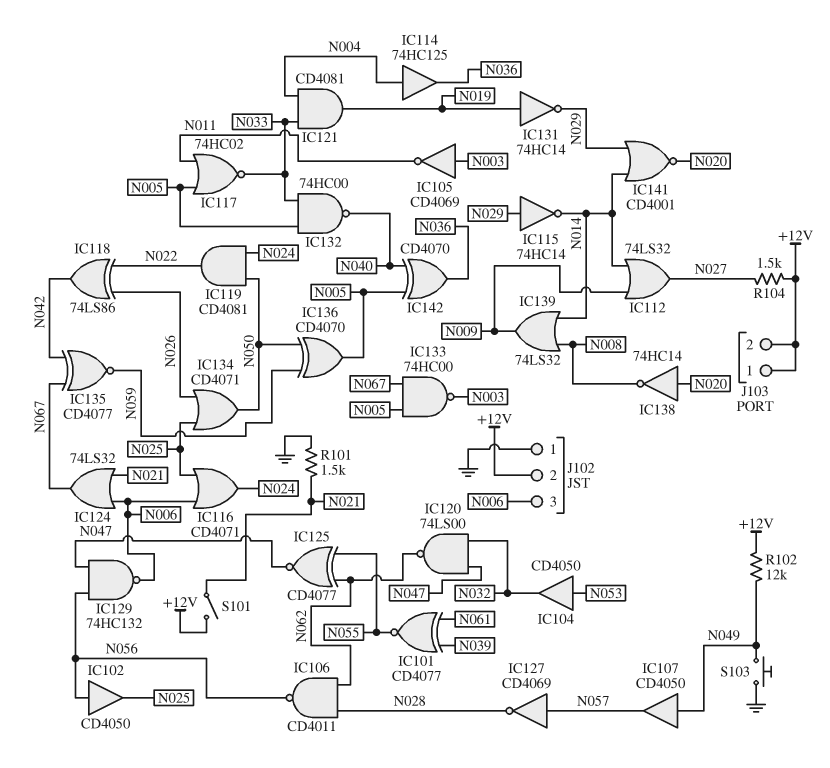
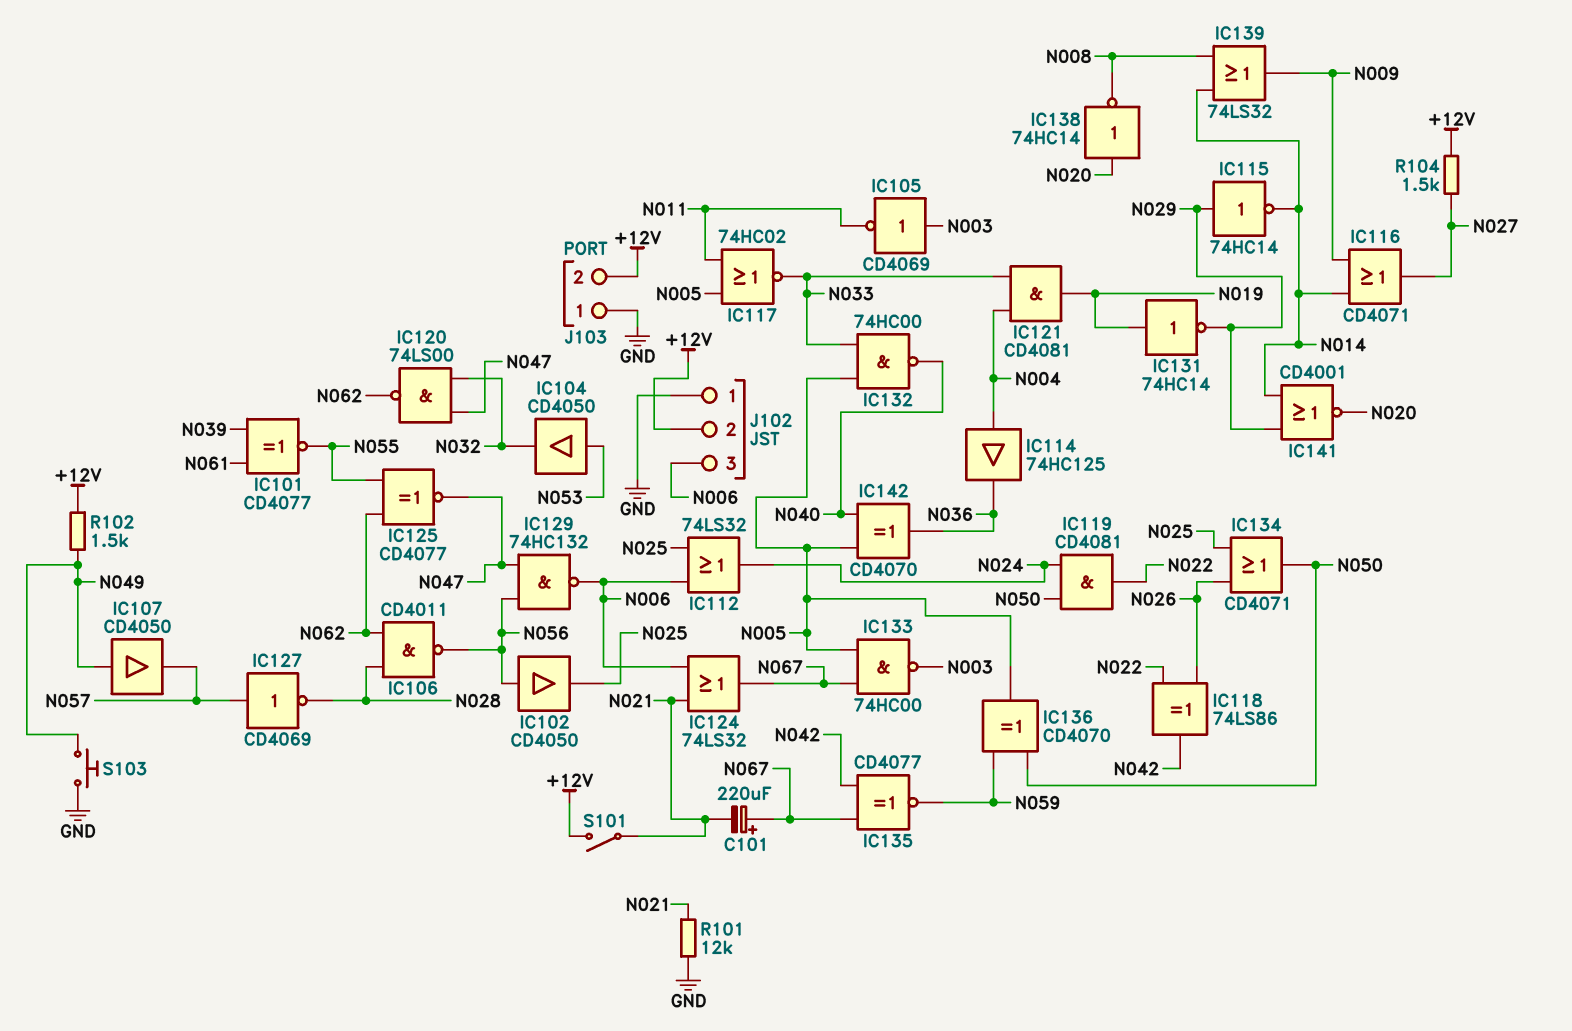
C101: none -> 220uF (plus N067, minus N021)
IC112: OR 74LS32 (in N009, in N014, out N027) -> OR 74LS32 (in N006, in N025, out N024)
IC116: OR CD4071 (in N006, in N025, out N024) -> OR CD4071 (in N009, in N014, out N027)
J103 pin 1: +12V -> GND
R101: 1.5k (GND, N021) -> 12k (GND, N021)
R102: 12k (+12V, N049) -> 1.5k (+12V, N049)

